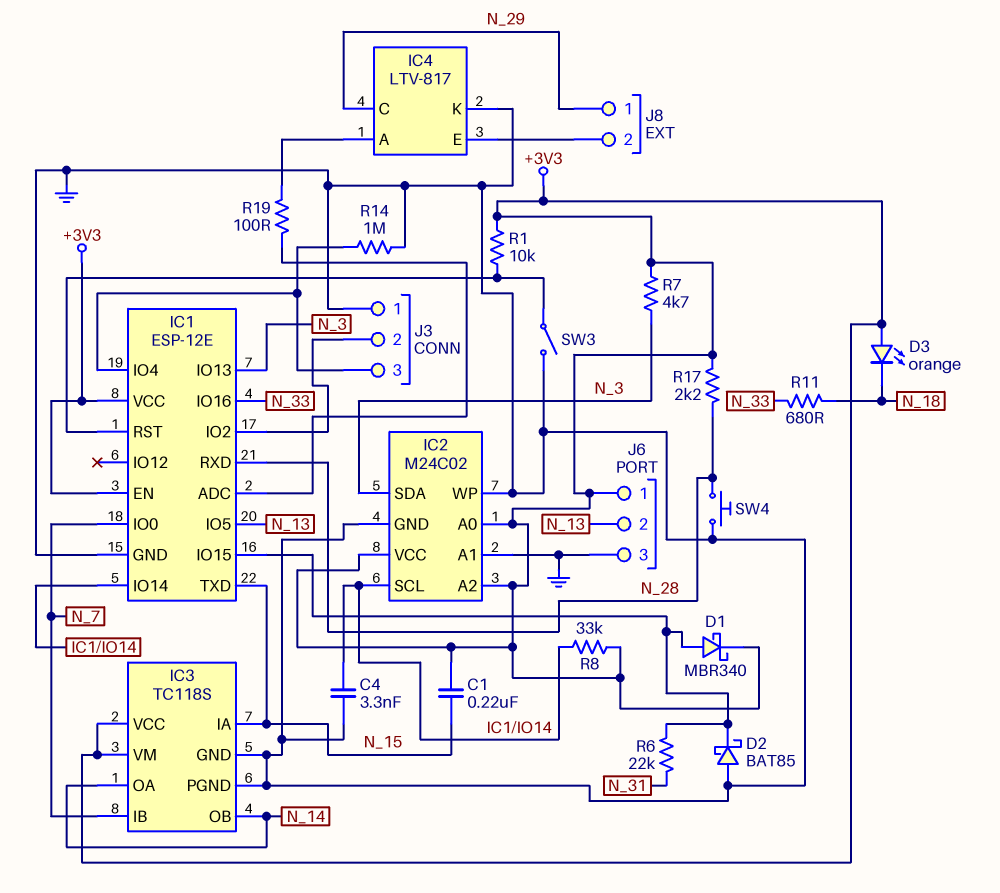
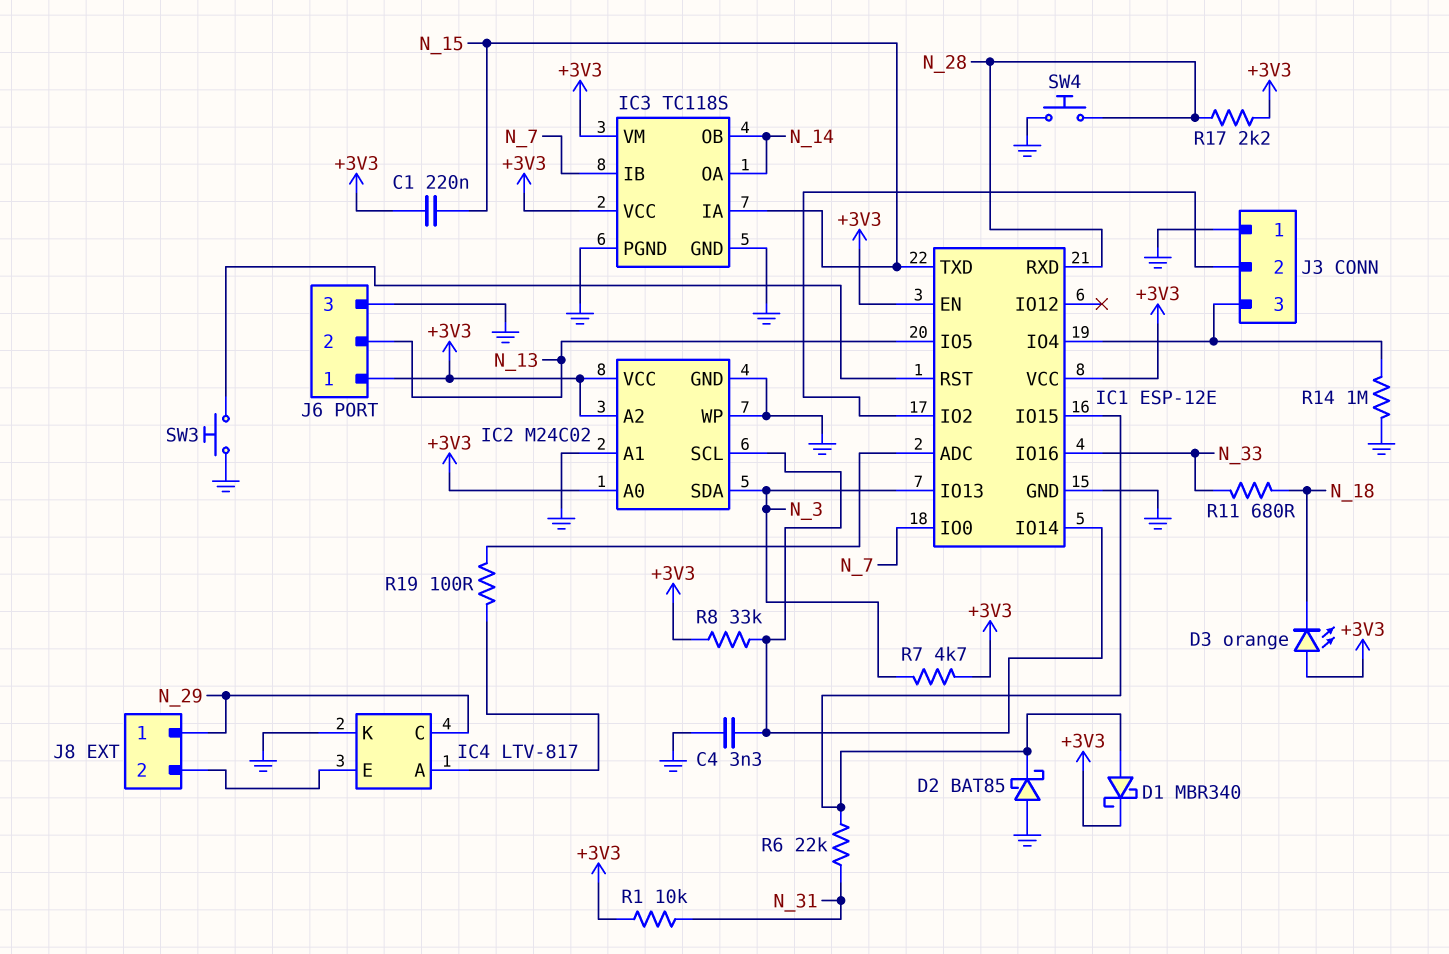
R1: 10k (+3V3, IC1/RST) -> 10k (+3V3, N_31)
SW3: switch (GND, IC1/RST) -> button (GND, IC1/RST)

